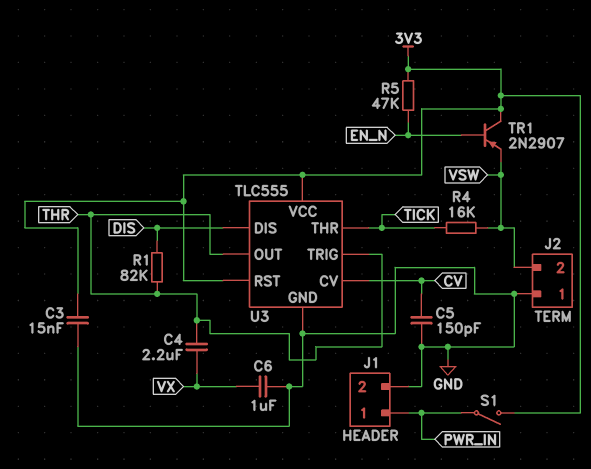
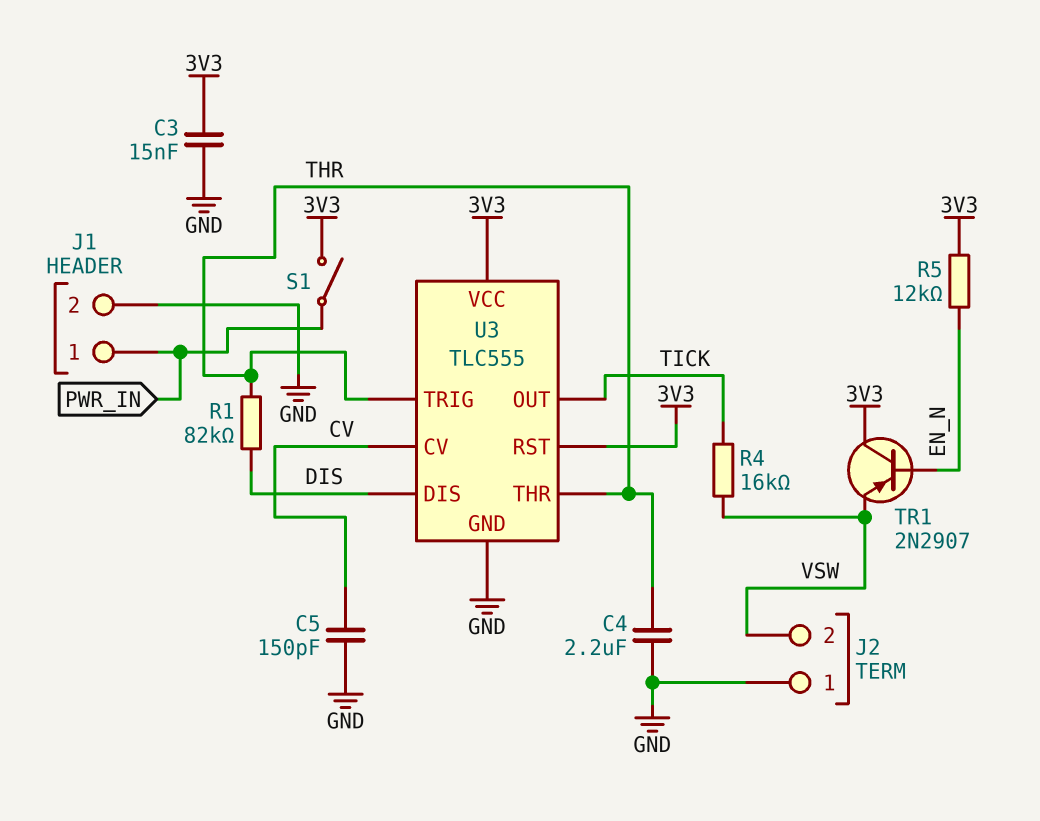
C4: 2.2uF (THR, VX) -> 2.2uF (GND, THR)
C6: 1uF (GND, VX) -> none
R5: 47k (3V3, EN_N) -> 12k (3V3, EN_N)
U3 pin OUT: THR -> TICK
U3 pin THR: TICK -> THR

